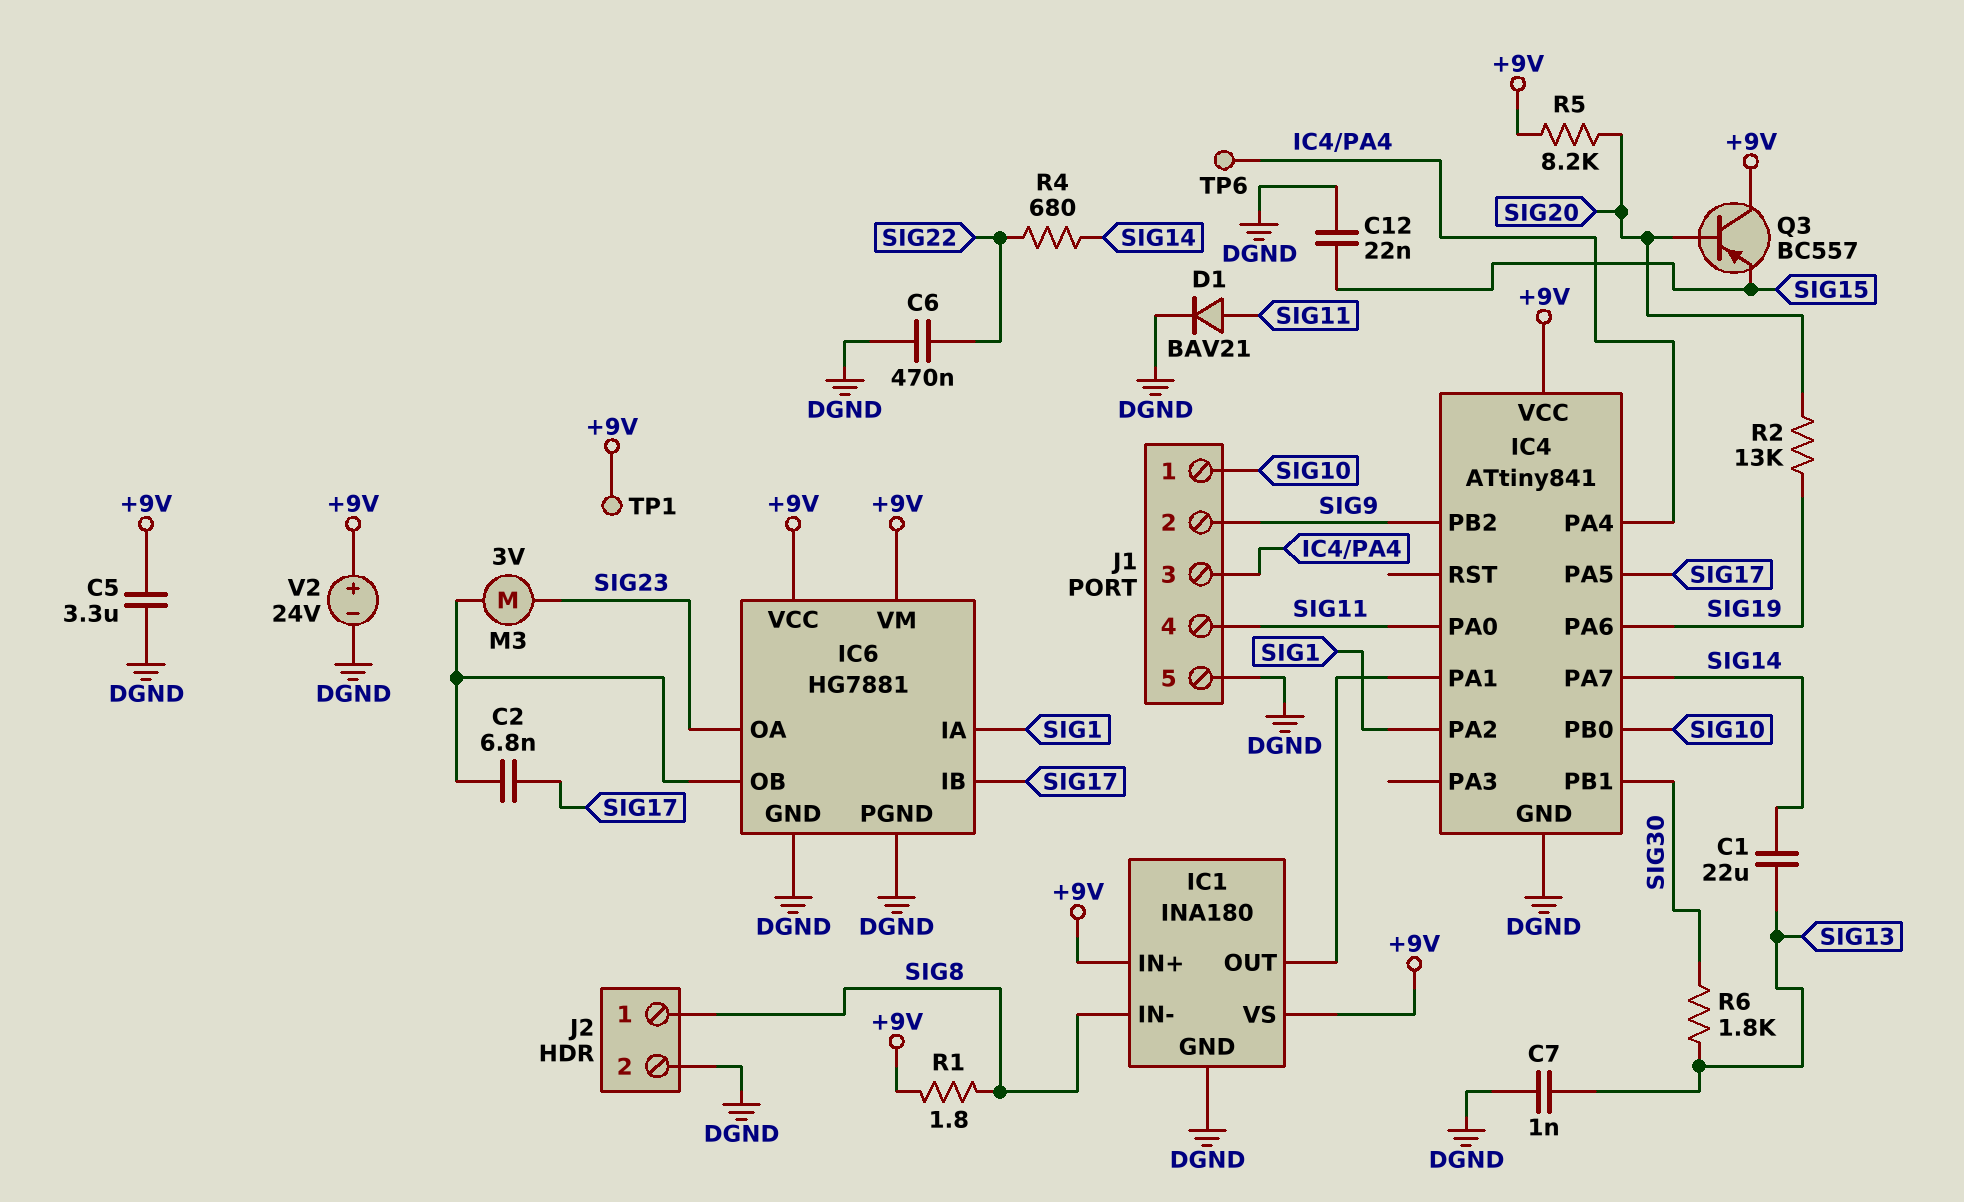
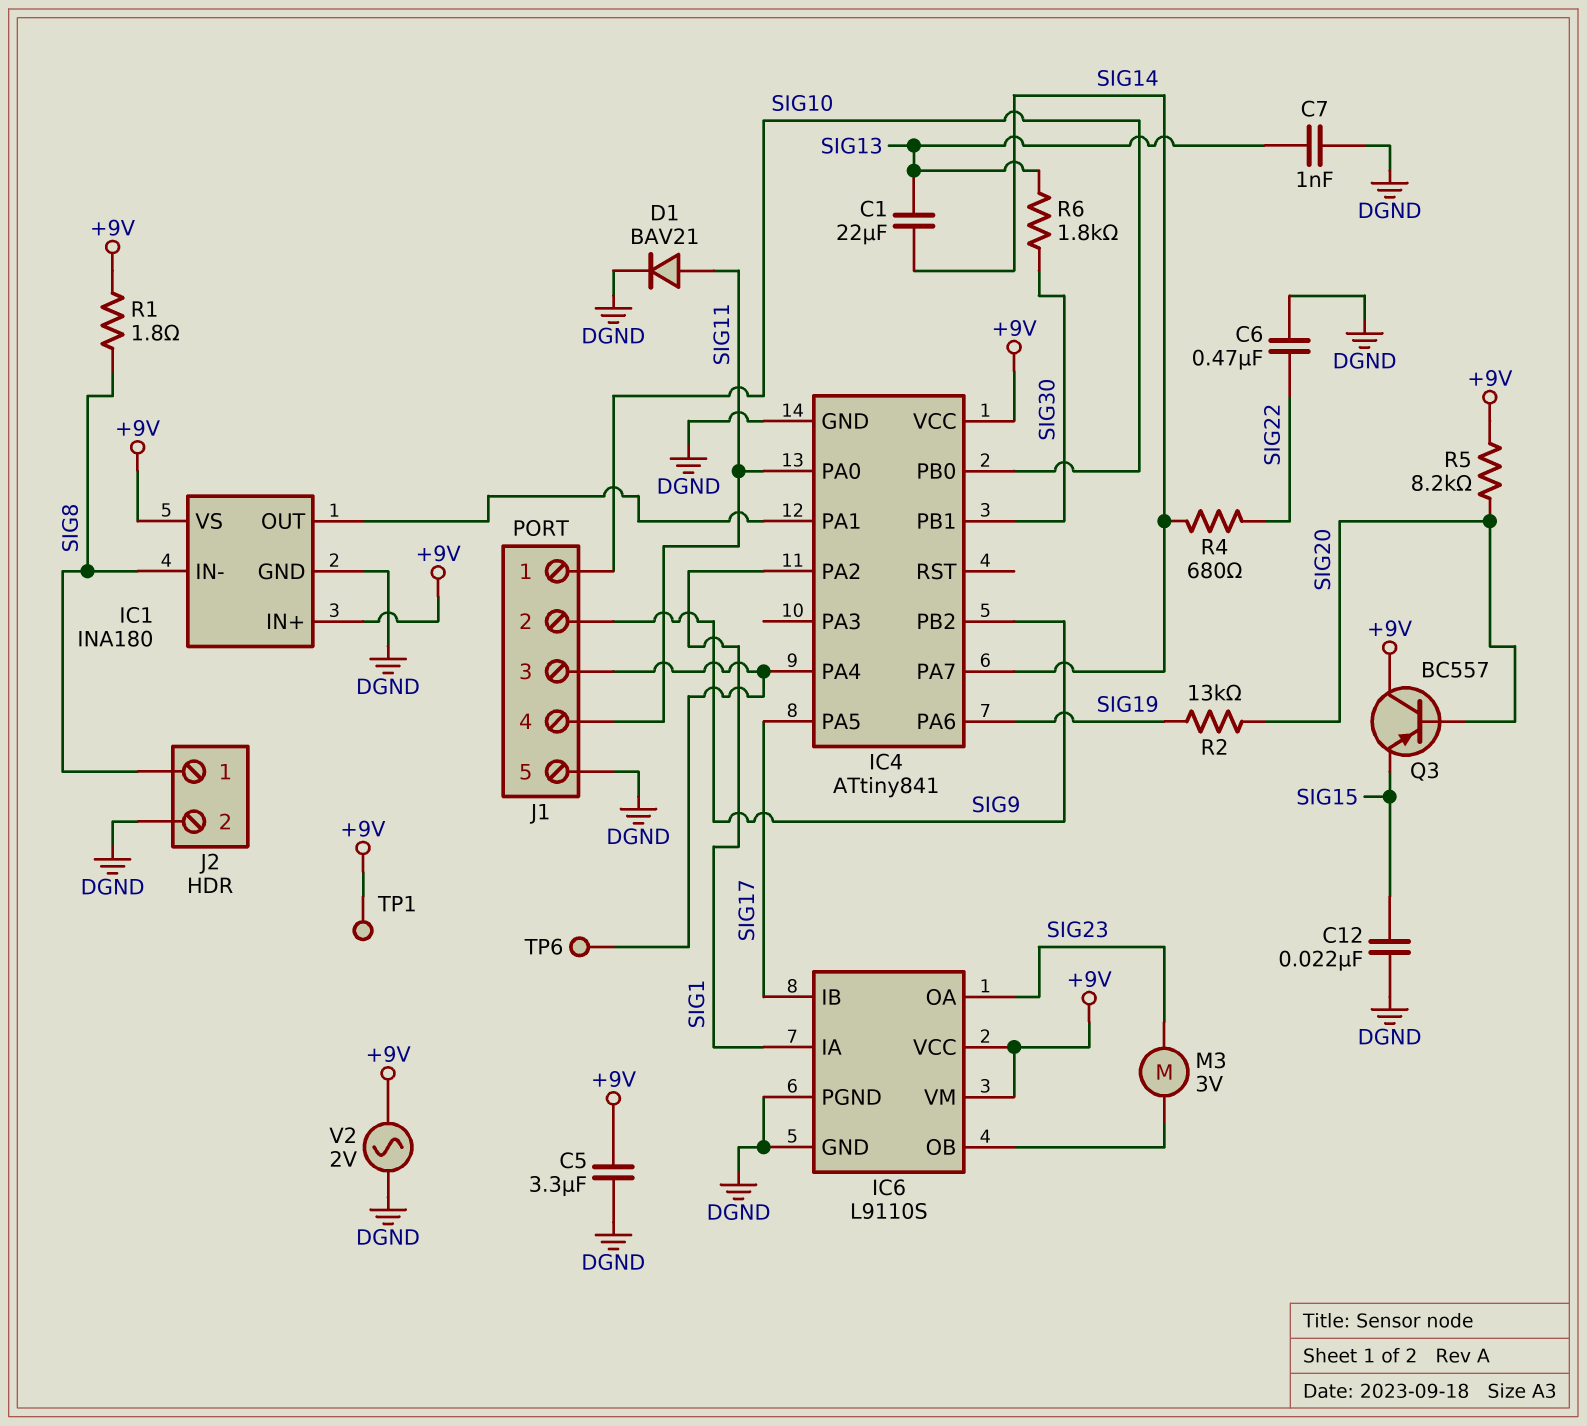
C2: 6.8nF (IC6/OB, SIG17) -> none
IC6: HG7881 -> L9110S
V2: 24V (plus +9V, minus DGND) -> AC 2V (+9V, DGND)

